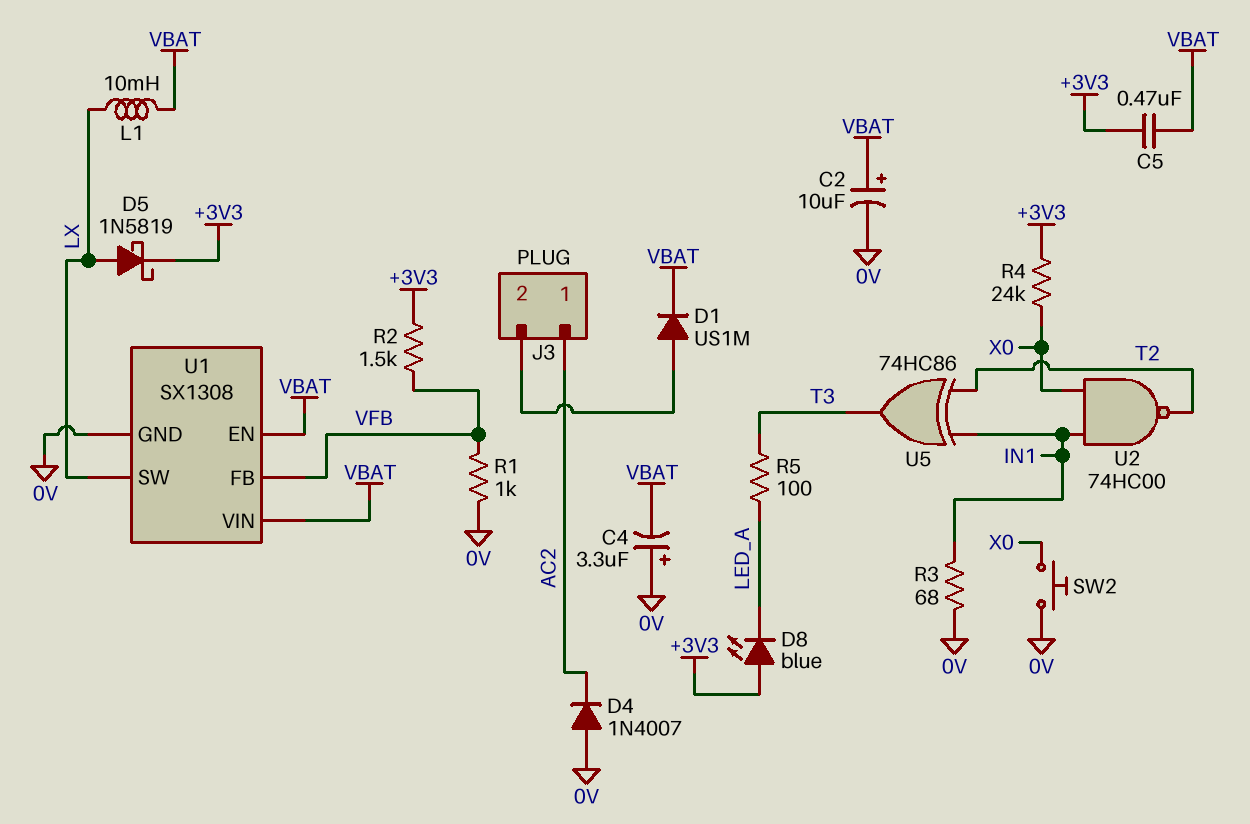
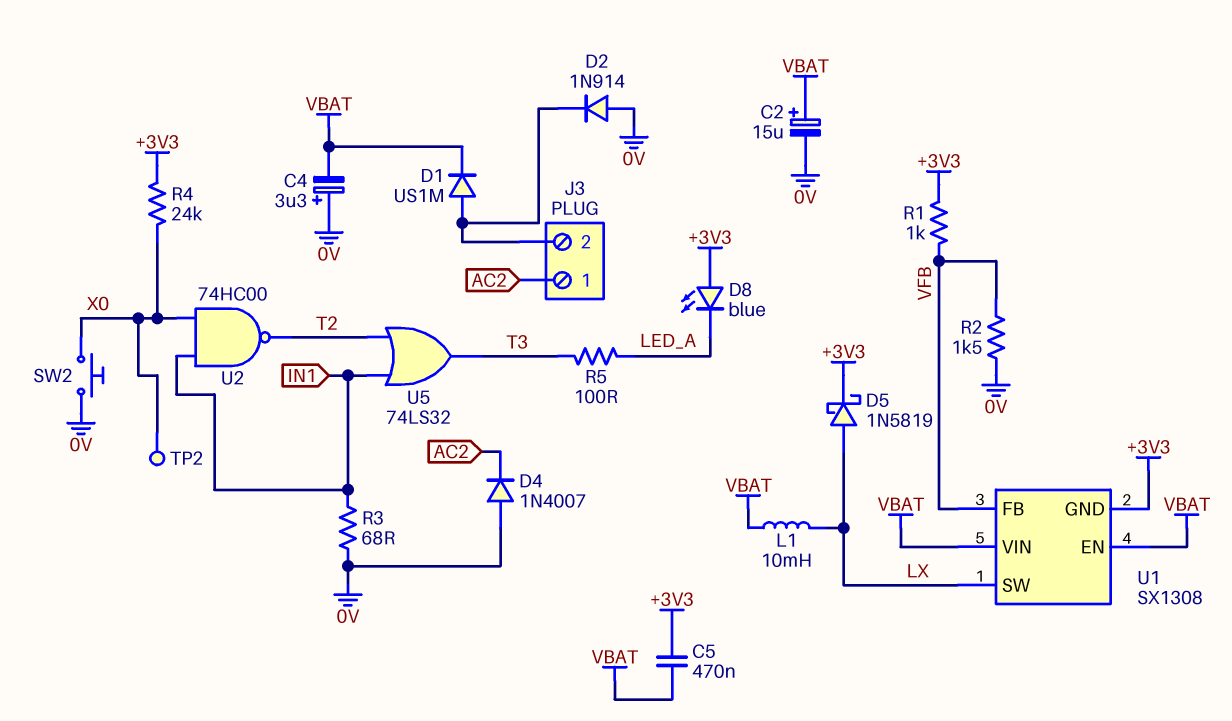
C2: 10uF (plus VBAT, minus 0V) -> 15uF (plus VBAT, minus 0V)
D2: none -> diode 1N914 (A 0V, K J3/2)
R1: 1k (0V, VFB) -> 1k (+3V3, VFB)
R2: 1.5k (+3V3, VFB) -> 1.5k (0V, VFB)
TP2: none -> test point (X0)
U1 pin GND: 0V -> +3V3
U5: XOR 74HC86 (in IN1, in T2, out T3) -> OR 74LS32 (in IN1, in T2, out T3)

